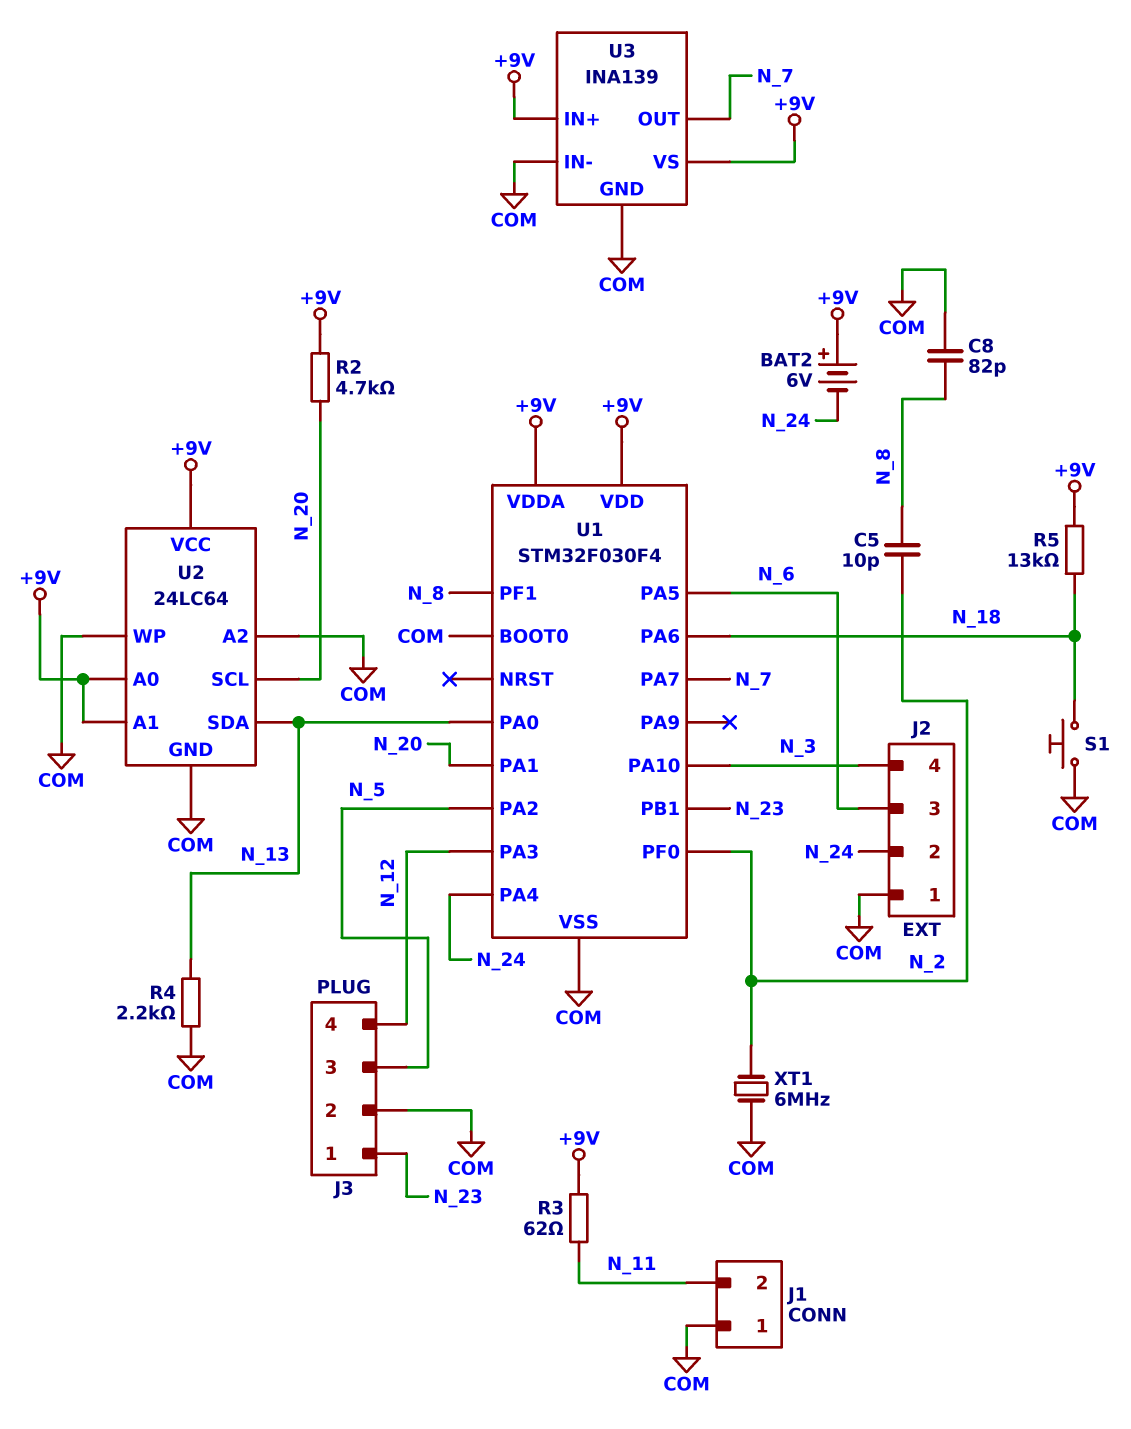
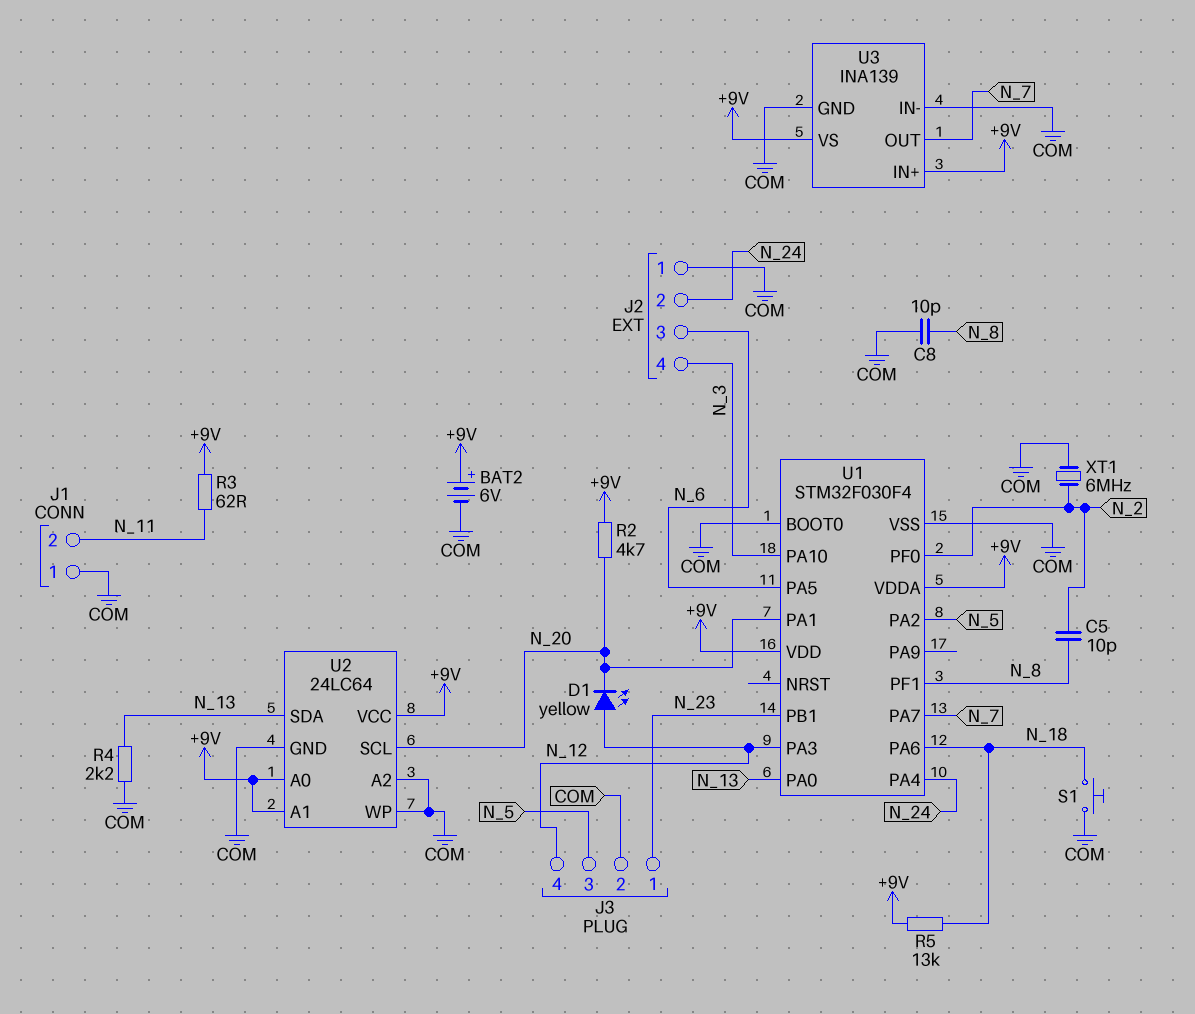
BAT2: 6V (plus +9V, minus N_24) -> 6V (plus +9V, minus COM)
C8: 82pF (COM, N_8) -> 10pF (COM, N_8)
D1: none -> LED yellow (A N_12, K N_20)

